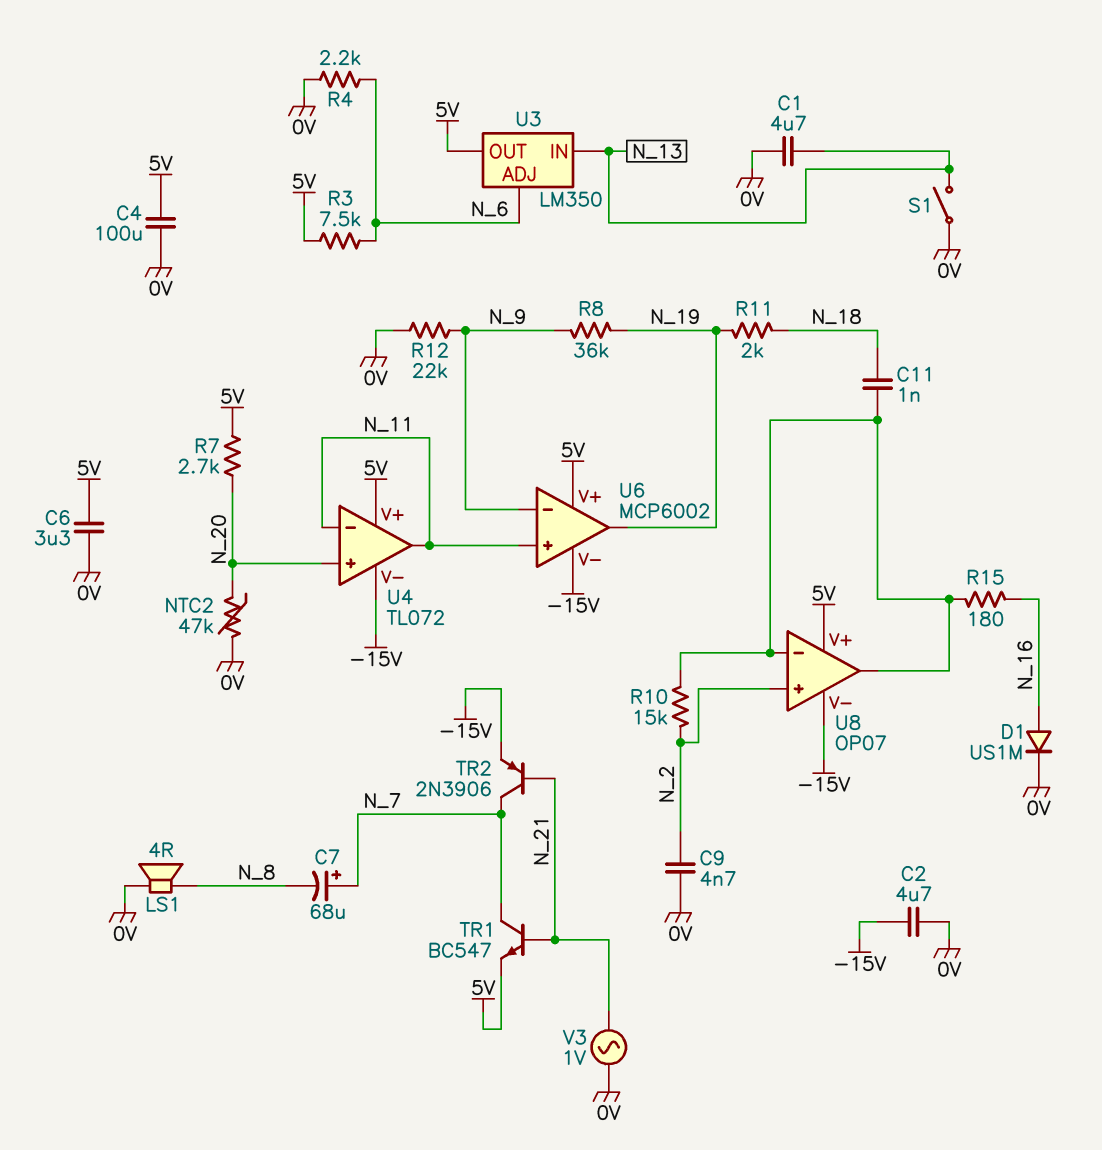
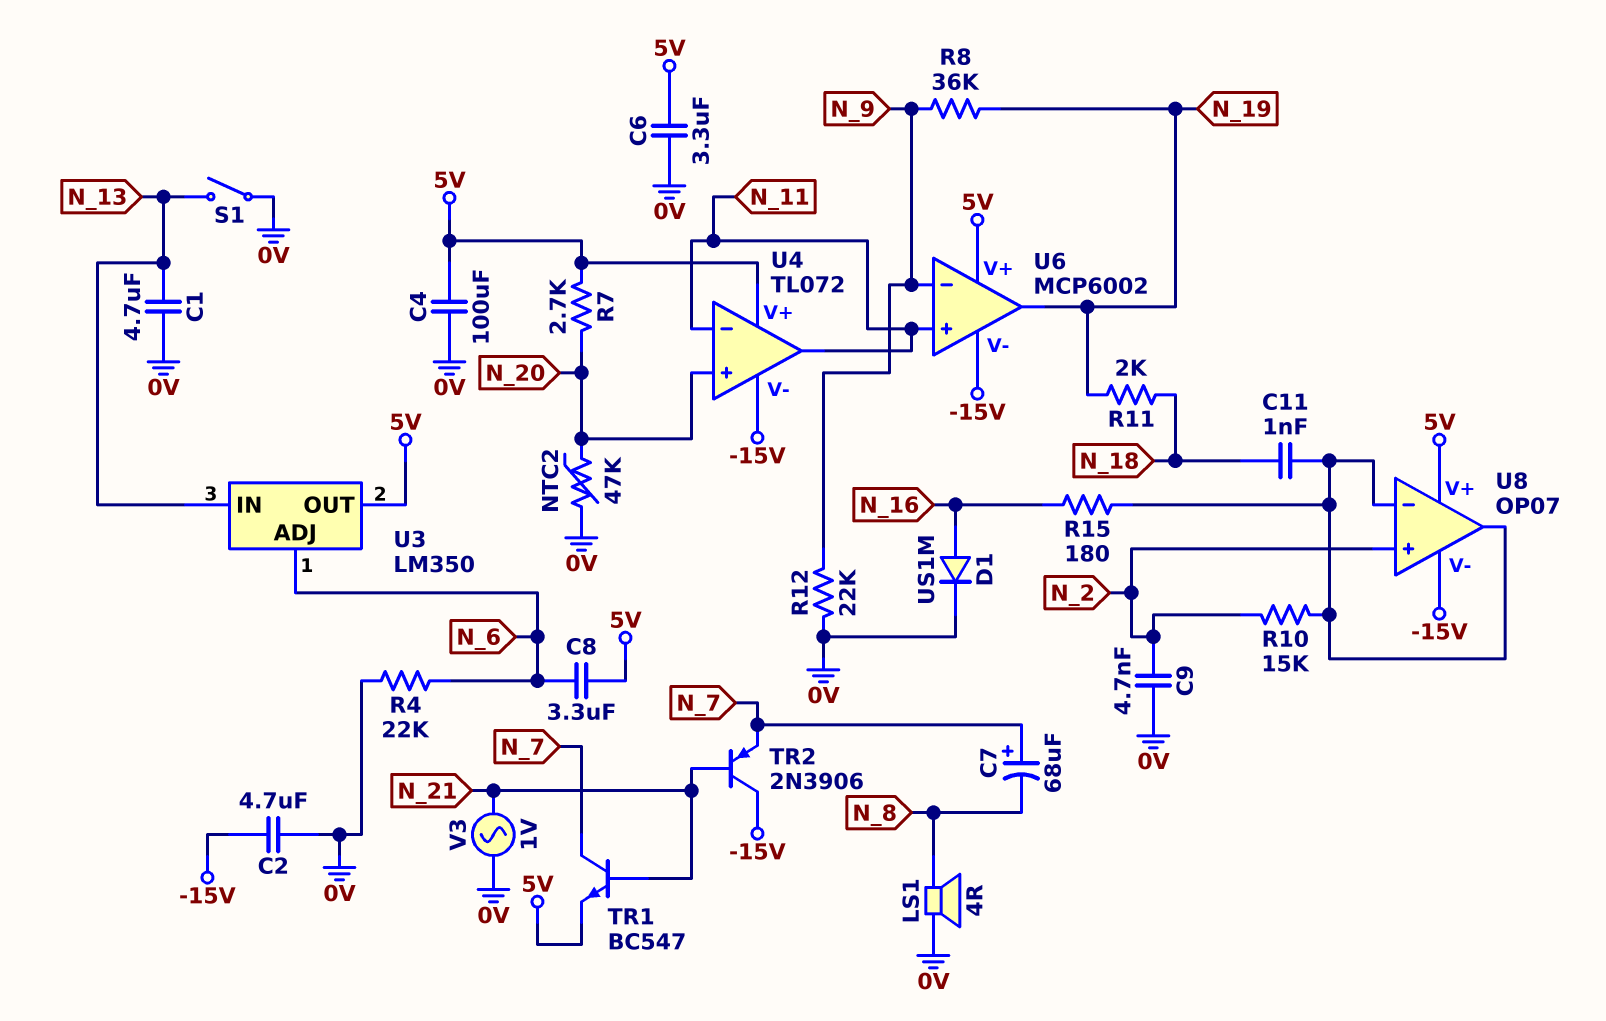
C8: none -> 3.3uF (5V, N_6)
R3: 7.5k (5V, N_6) -> none
R4: 2.2k (0V, N_6) -> 22k (0V, N_6)
TR2: PNP 2N3906 (B N_21, C N_7, E -15V) -> PNP 2N3906 (B N_21, C -15V, E N_7)

